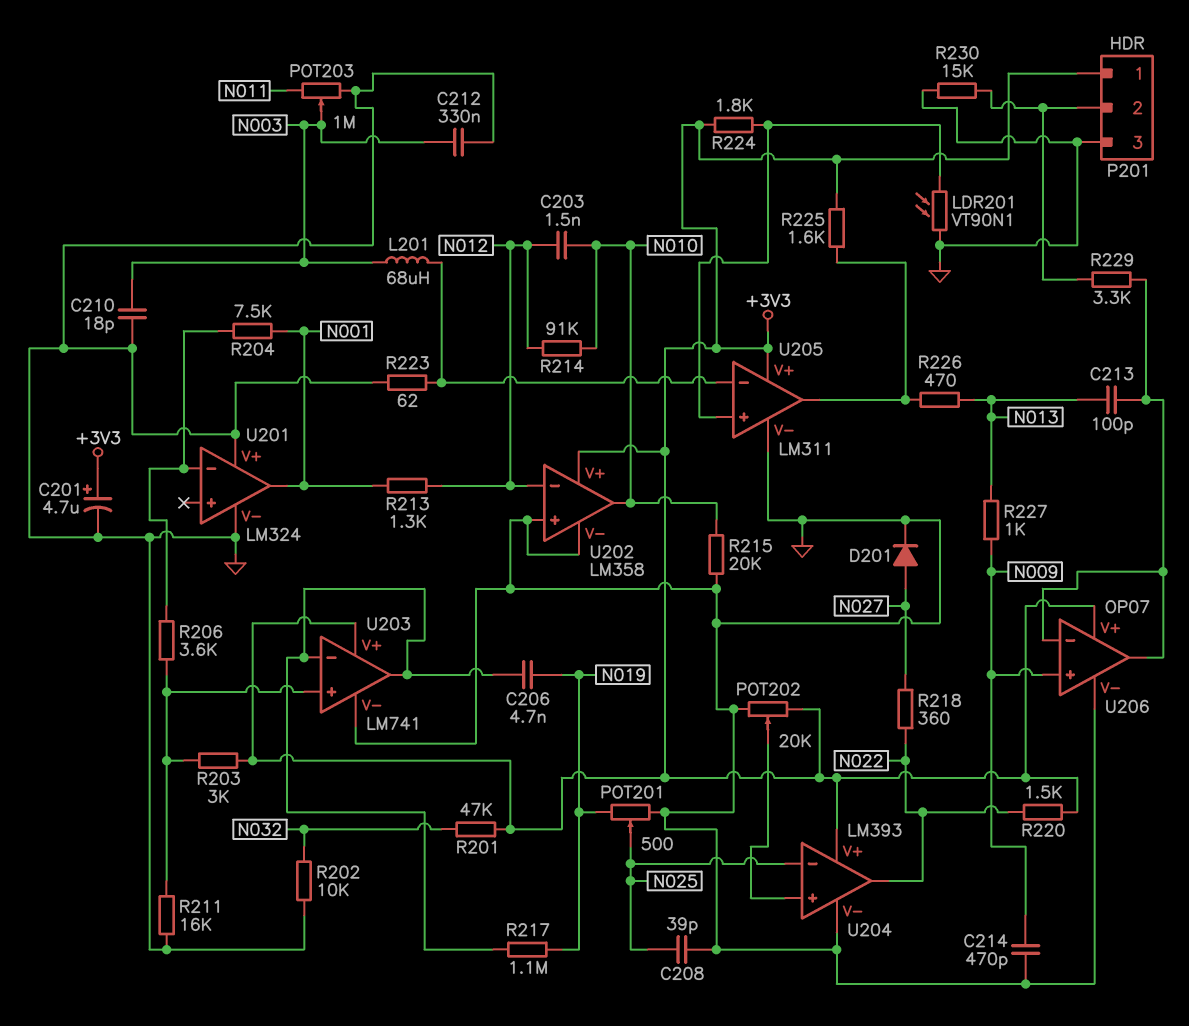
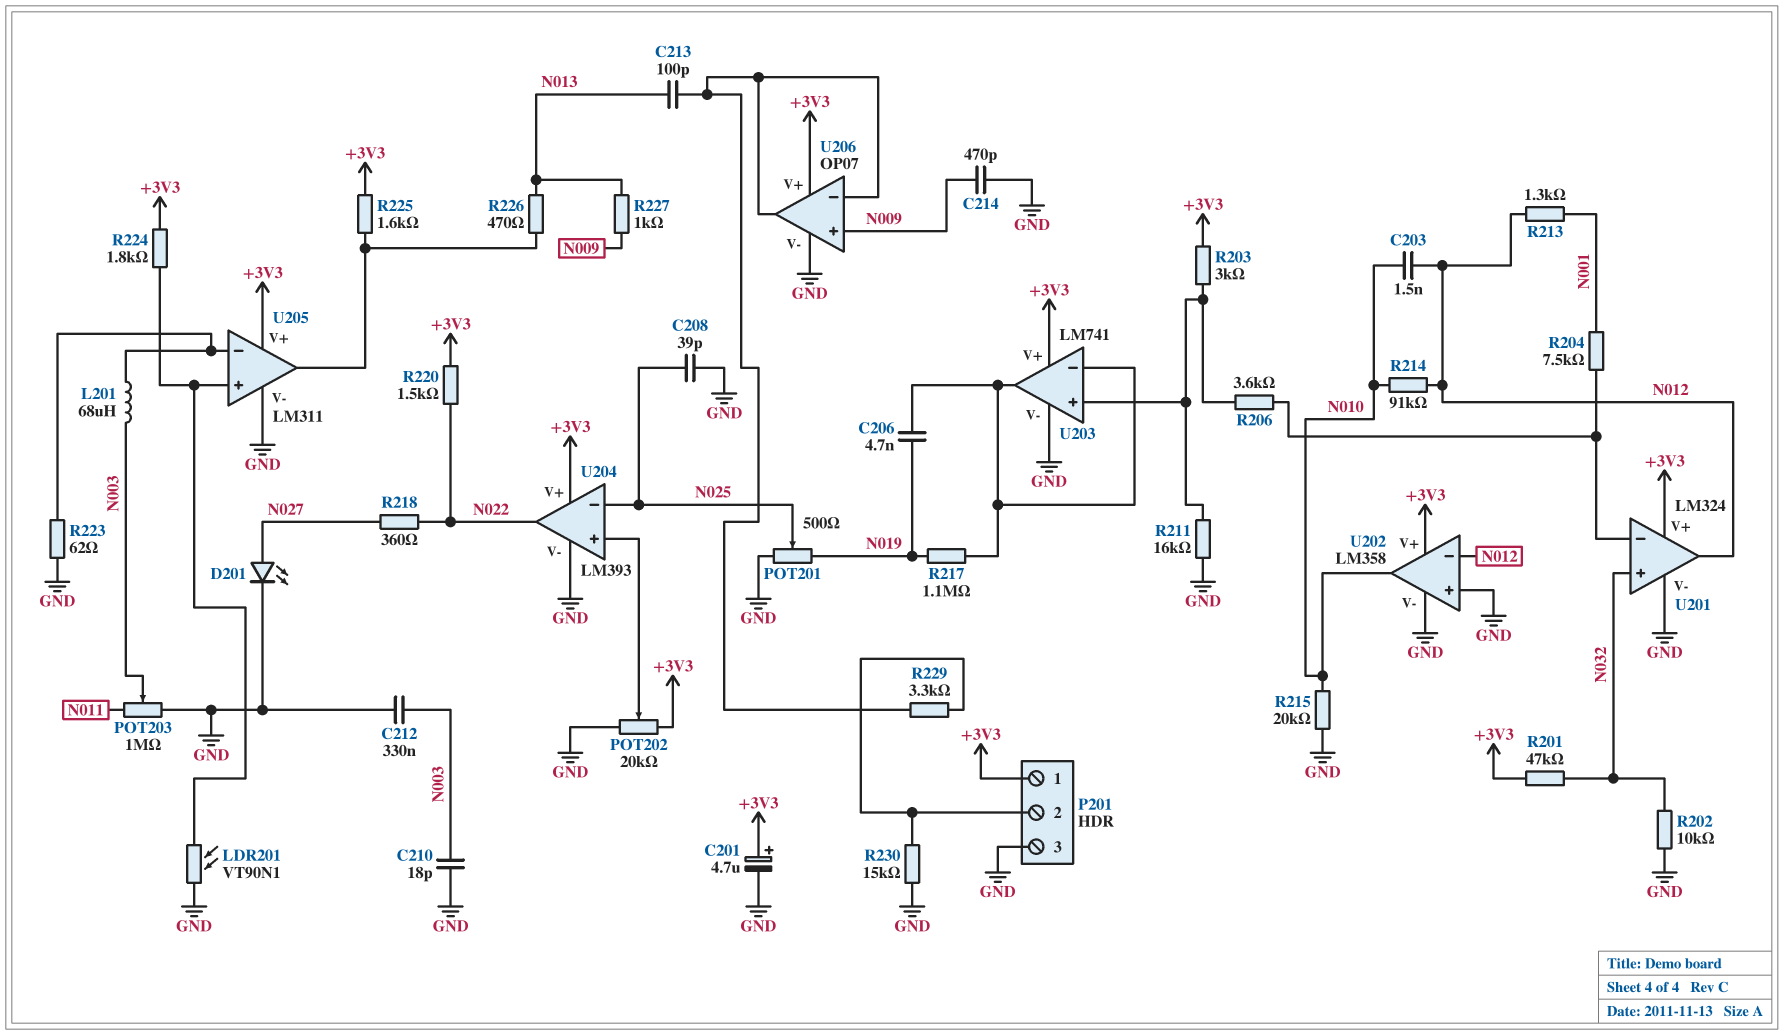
D201: diode (A N027, K GND) -> LED (A N027, K GND)
U201 pin V+: GND -> +3V3
U201 pin in+: none -> N032
U201 pin out: N001 -> N012

